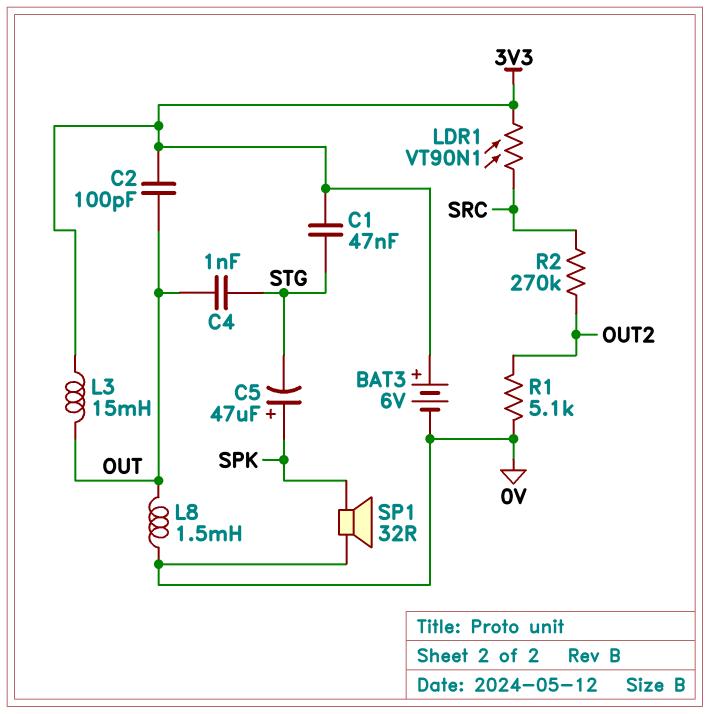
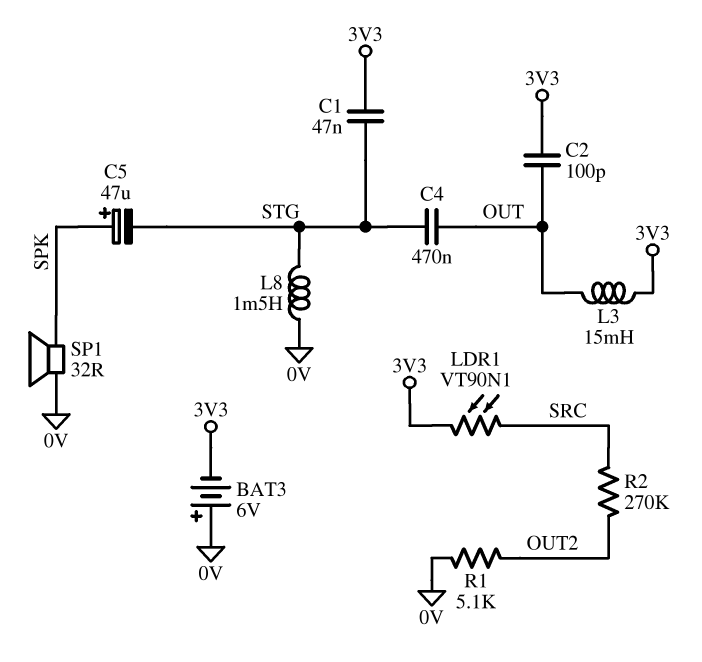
BAT3: 6V (plus 3V3, minus 0V) -> 6V (plus 0V, minus 3V3)
C4: 1nF (OUT, STG) -> 470nF (OUT, STG)
L8: 1.5mH (0V, OUT) -> 1.5mH (0V, STG)

